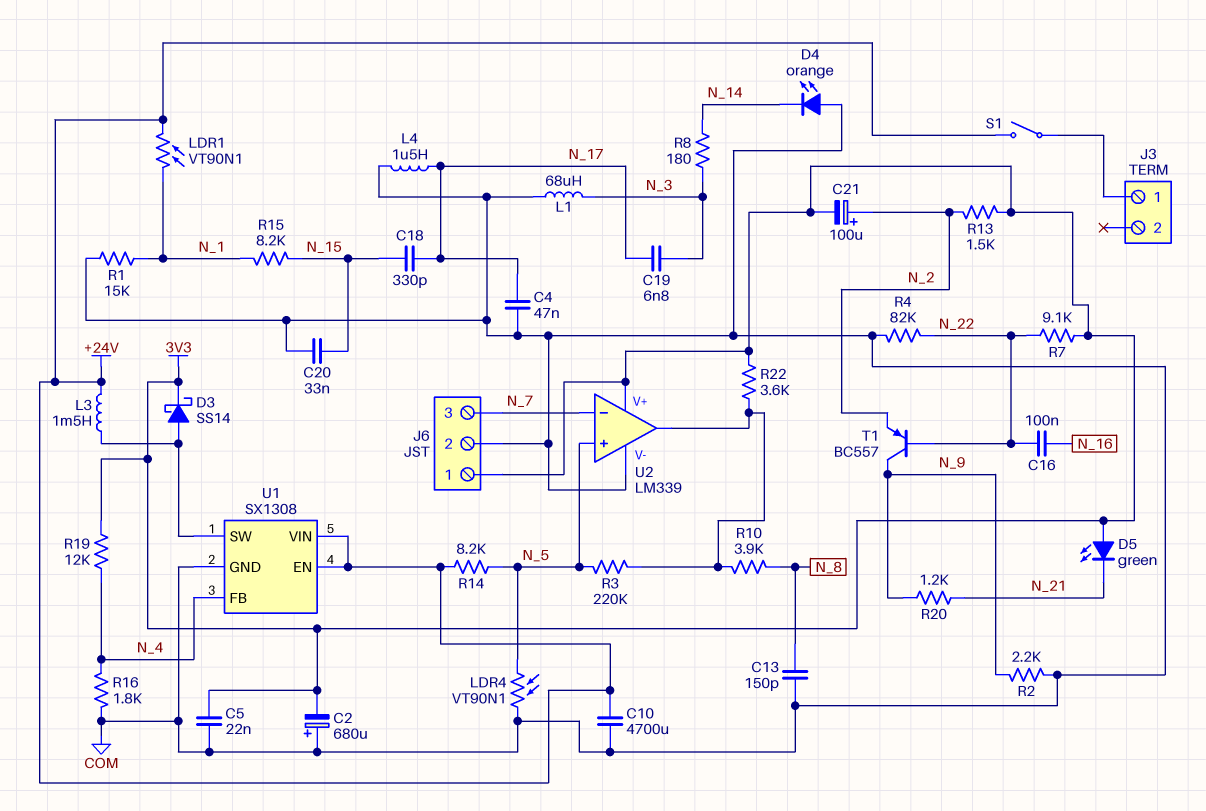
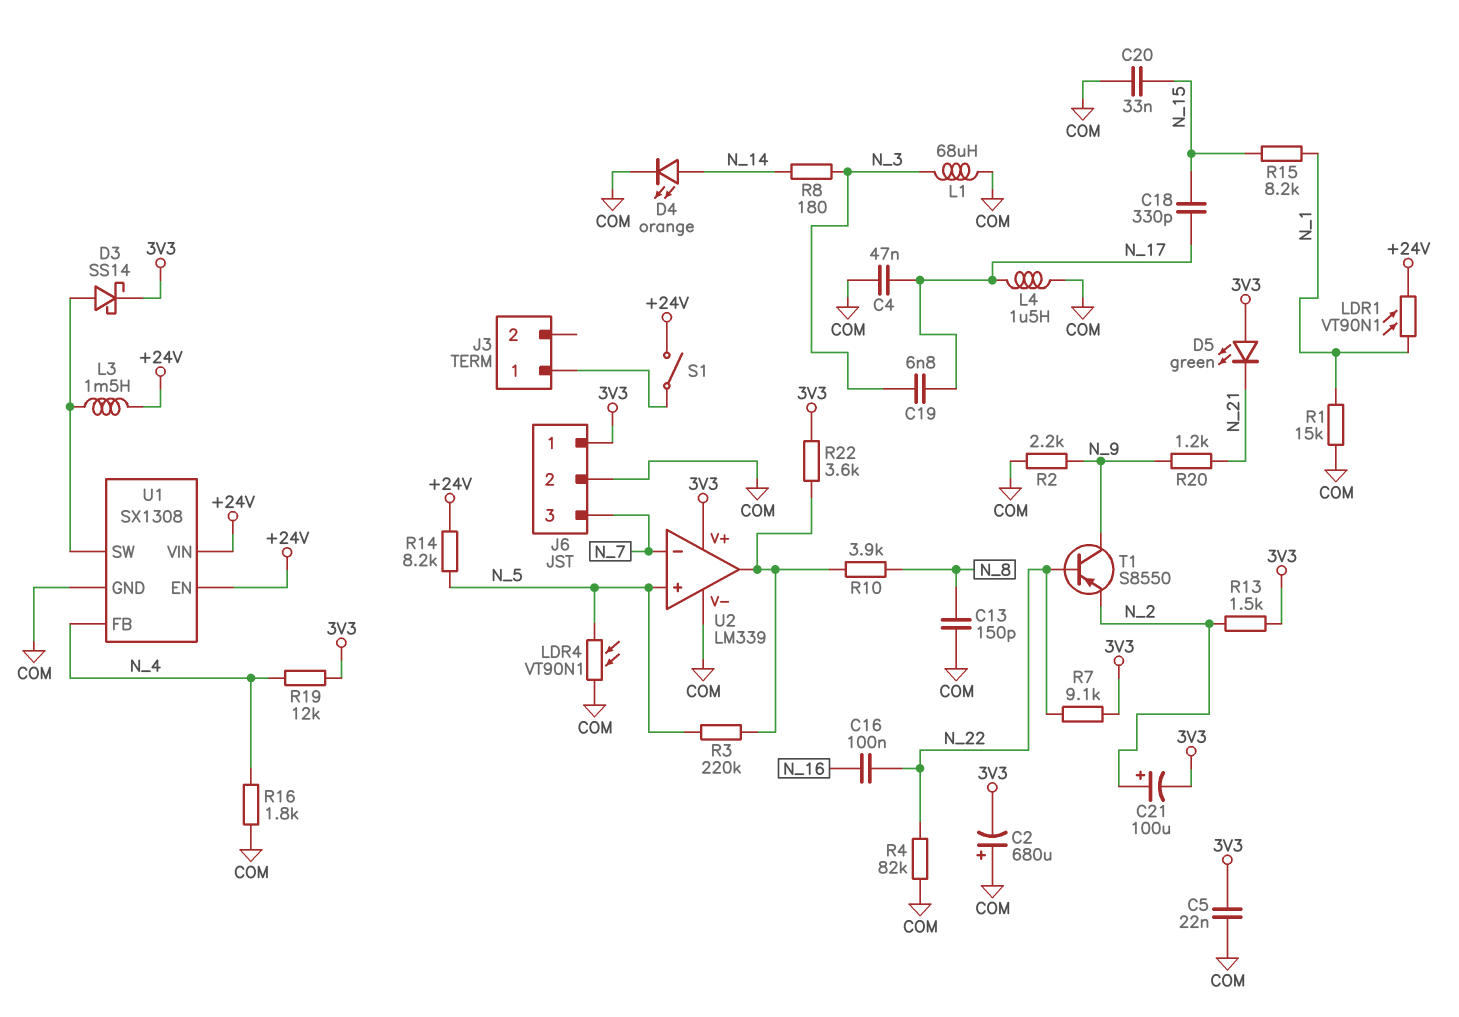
C10: 4700uF (+24V, COM) -> none
D4: LED orange (A COM, K N_14) -> LED orange (A N_14, K COM)
T1: PNP BC557 (B N_22, C N_9, E N_2) -> PNP S8550 (B N_22, C N_9, E N_2)

